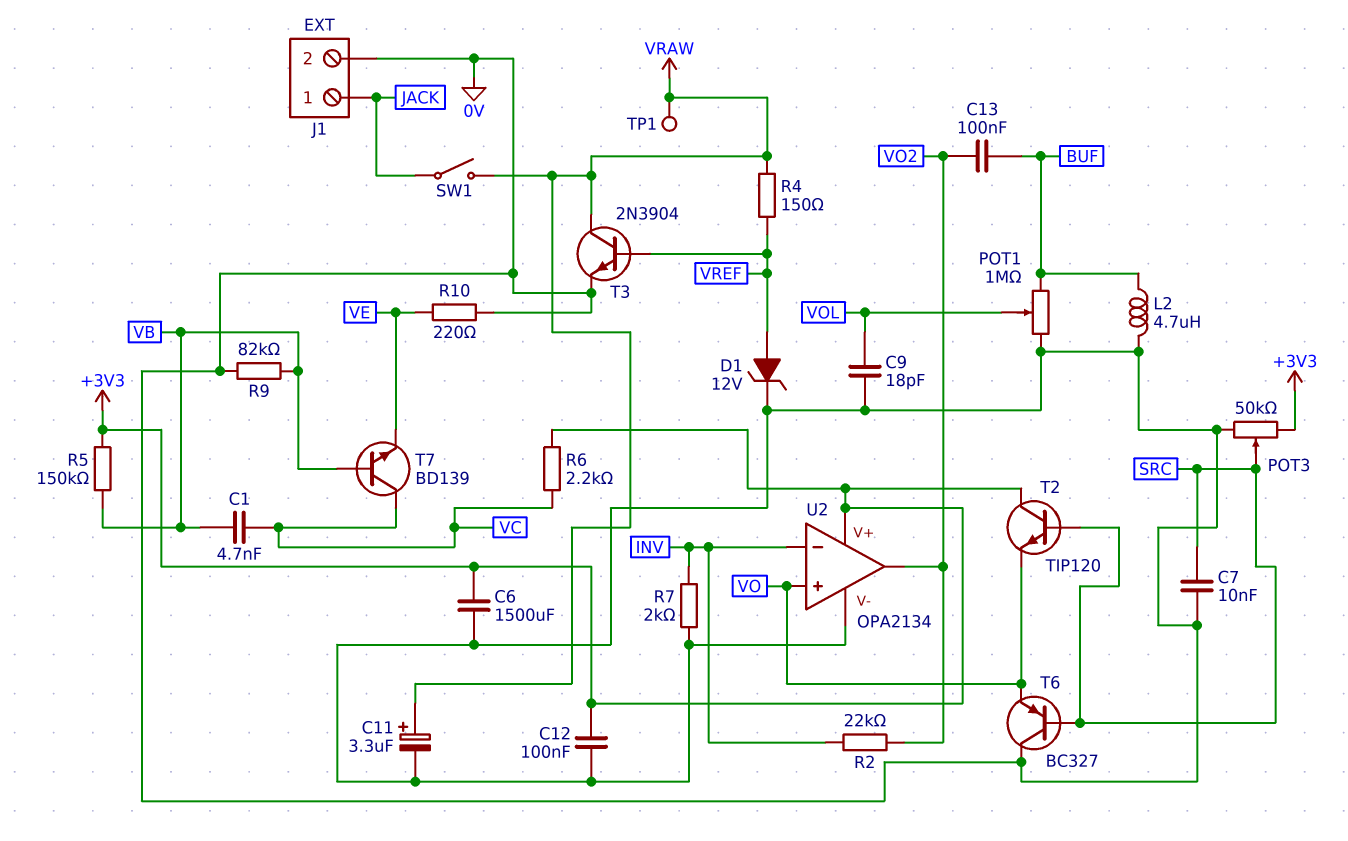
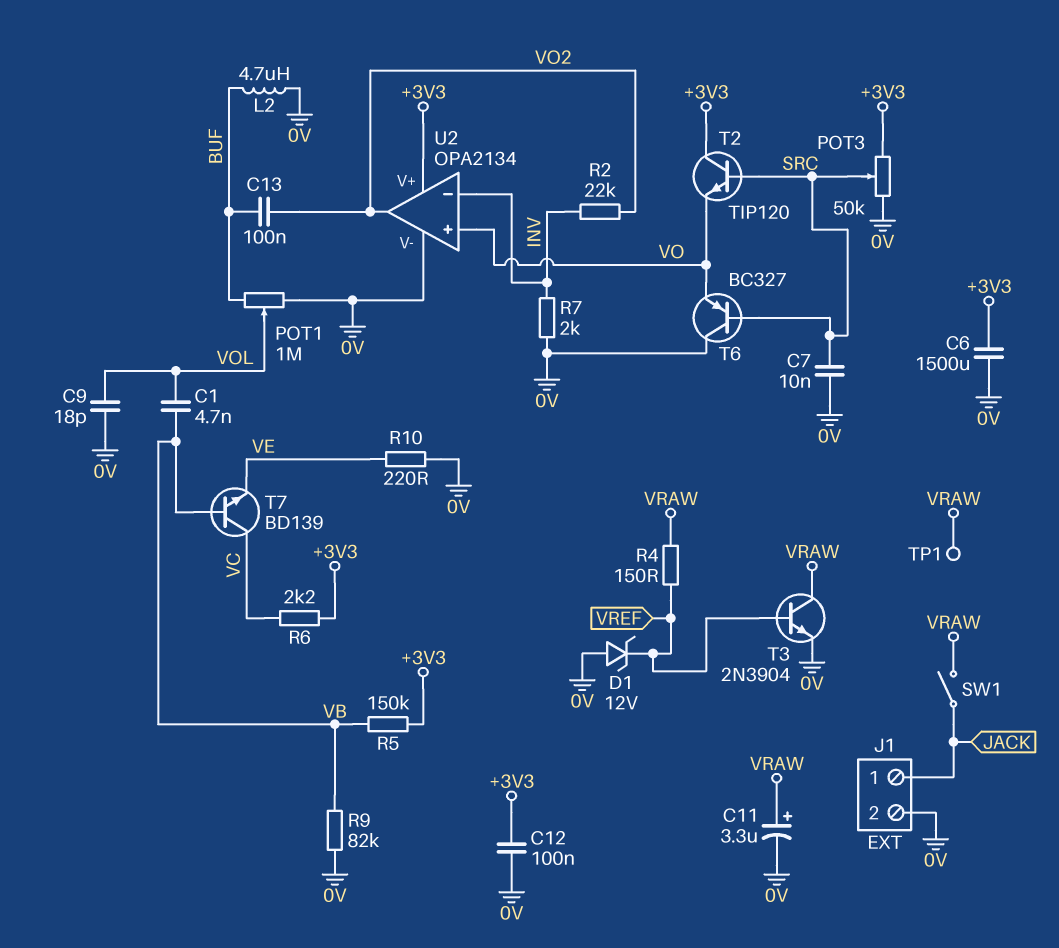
C1: 4.7nF (VB, VC) -> 4.7nF (VB, VOL)
D1: zener 12V (A VREF, K 0V) -> zener 12V (A 0V, K VREF)

